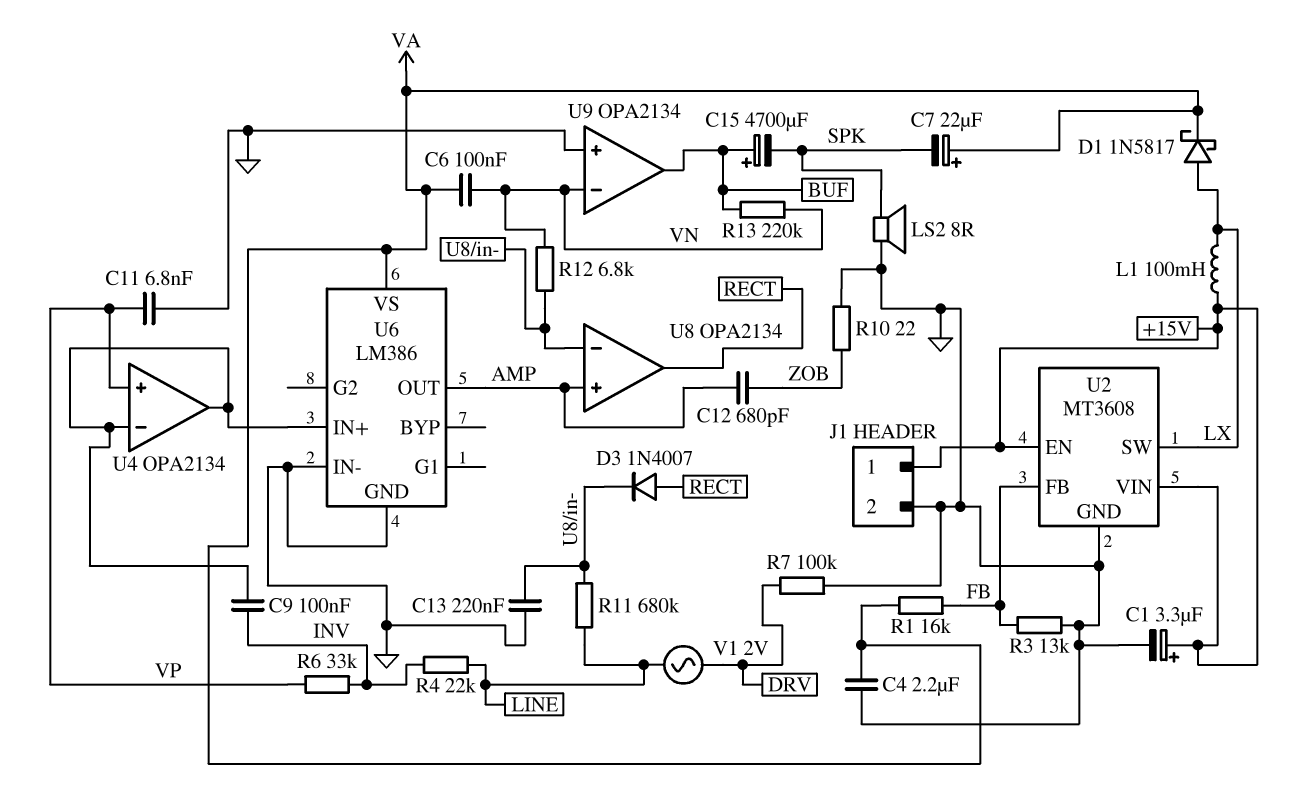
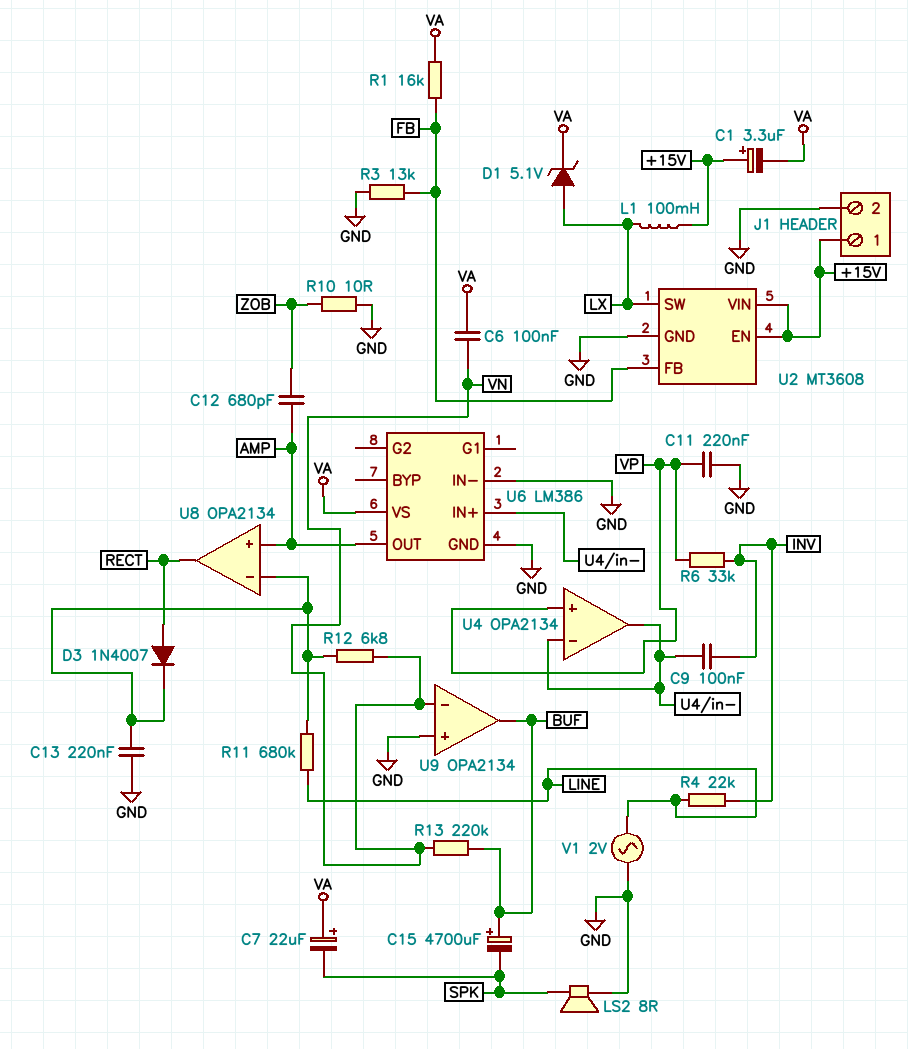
C1: 3.3uF (plus +15V, minus GND) -> 3.3uF (plus +15V, minus VA)
C4: 2.2uF (GND, VA) -> none
C11: 6.8nF (GND, VP) -> 220nF (GND, VP)
D1: schottky 1N5817 (A LX, K VA) -> zener 5.1V (A LX, K VA)
R7: 100k (DRV, GND) -> none
R10: 22 (GND, ZOB) -> 10 (GND, ZOB)
V1: AC 2V (DRV, LINE) -> AC 2V (GND, LINE)

